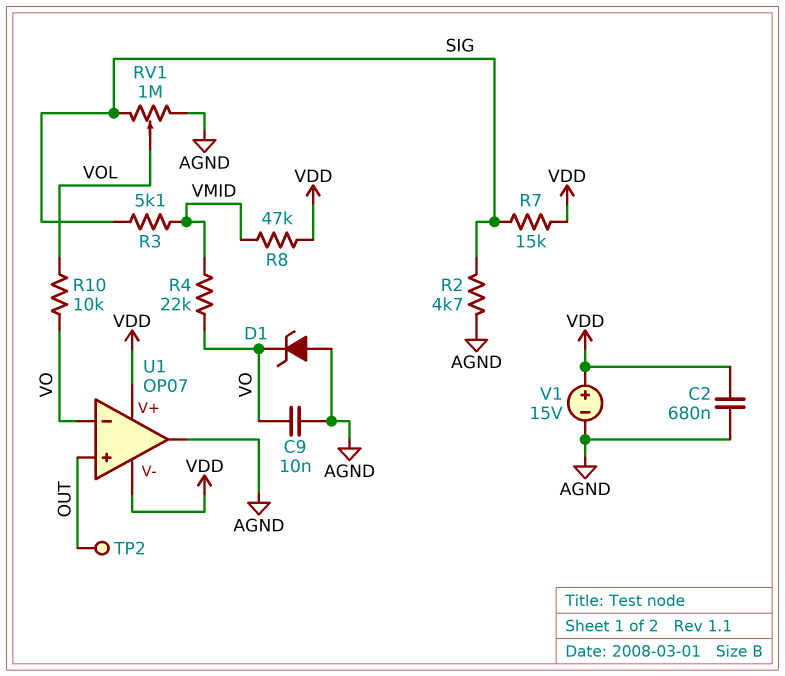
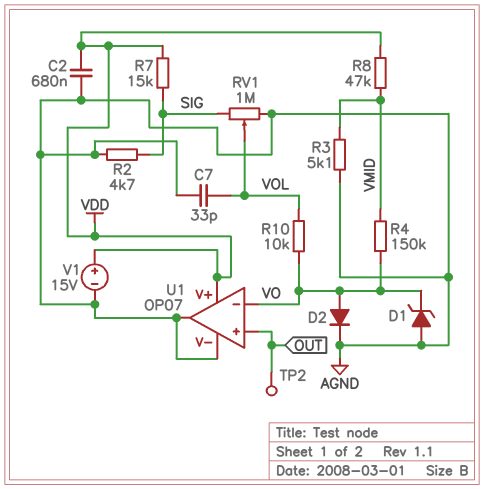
C7: none -> 33pF (AGND, VOL)
C9: 10nF (AGND, VO) -> none
D2: none -> diode (A VO, K AGND)
R3: 5.1k (SIG, VMID) -> 5.1k (AGND, VMID)
R4: 22k (VMID, VO) -> 150k (VMID, VO)
U1 pin V-: VDD -> AGND

